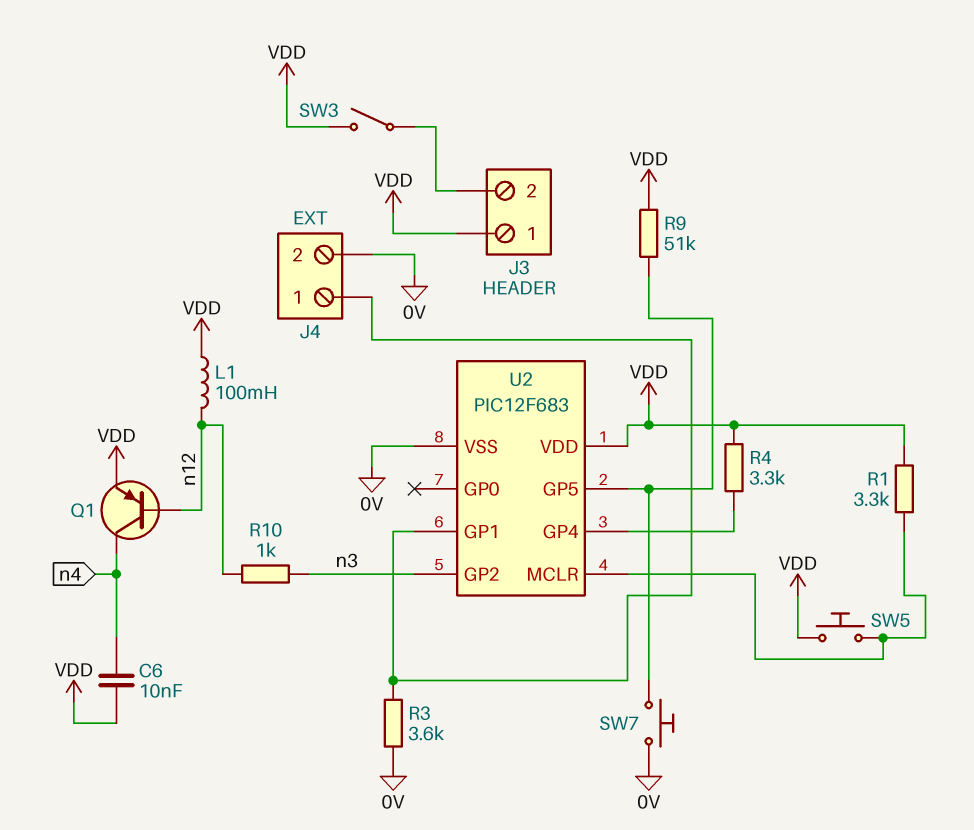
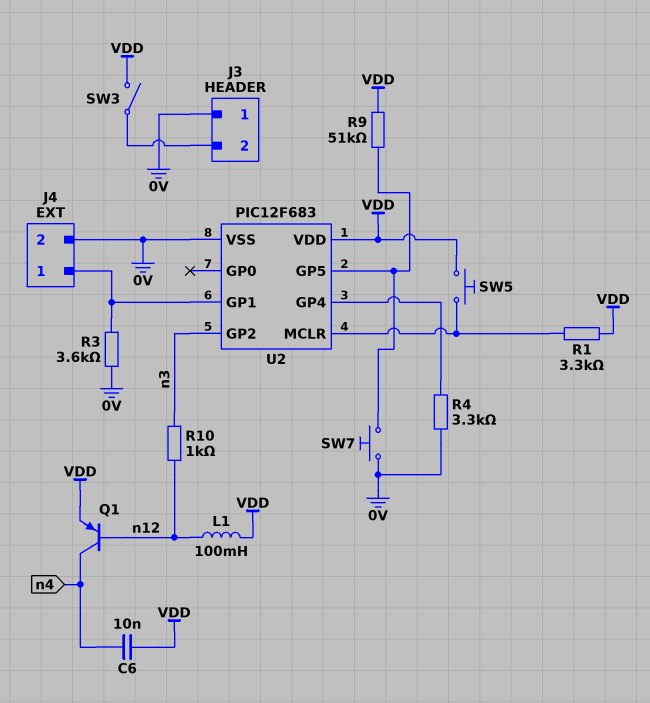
J3 pin 1: VDD -> 0V
R4: 3.3k (U2/GP4, VDD) -> 3.3k (0V, U2/GP4)

